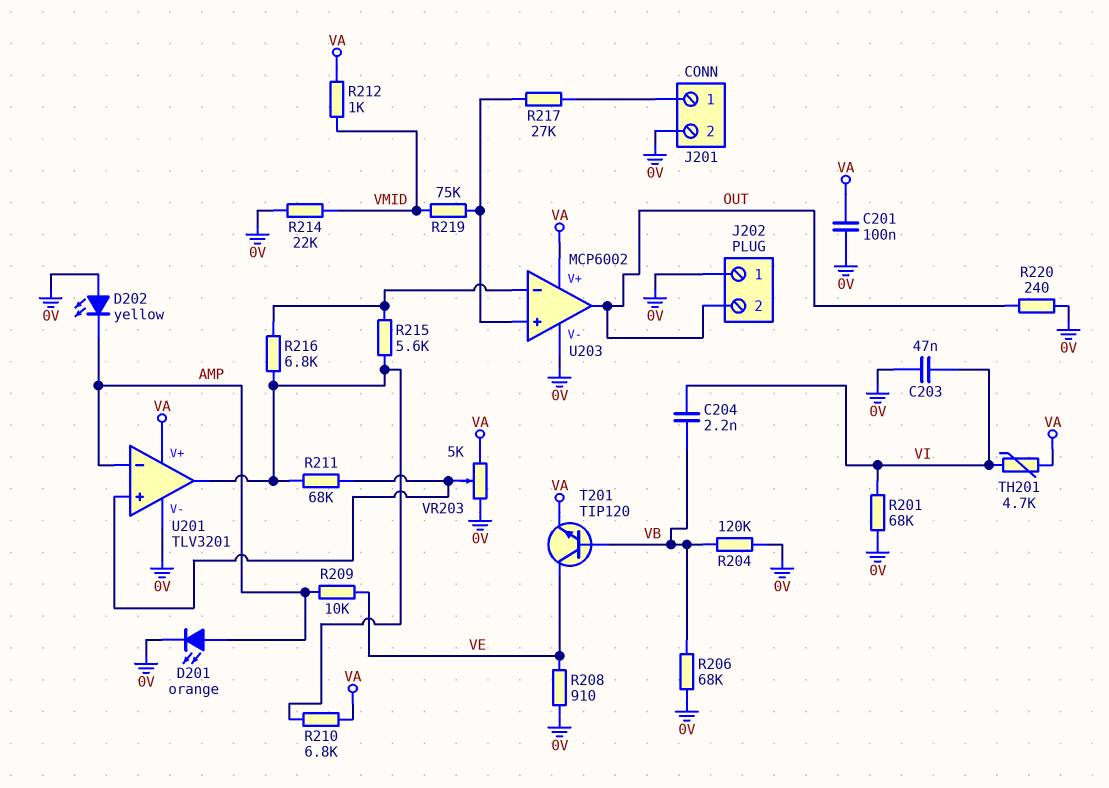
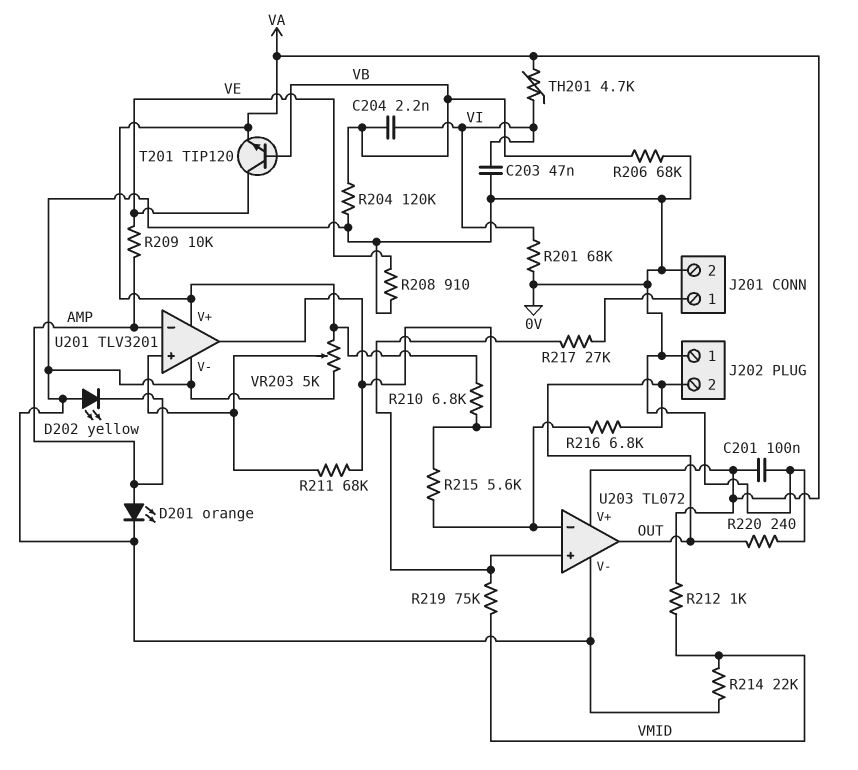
R216: 6.8k (U201/out, U203/in-) -> 6.8k (OUT, U203/in-)
U203: MCP6002 -> TL072

